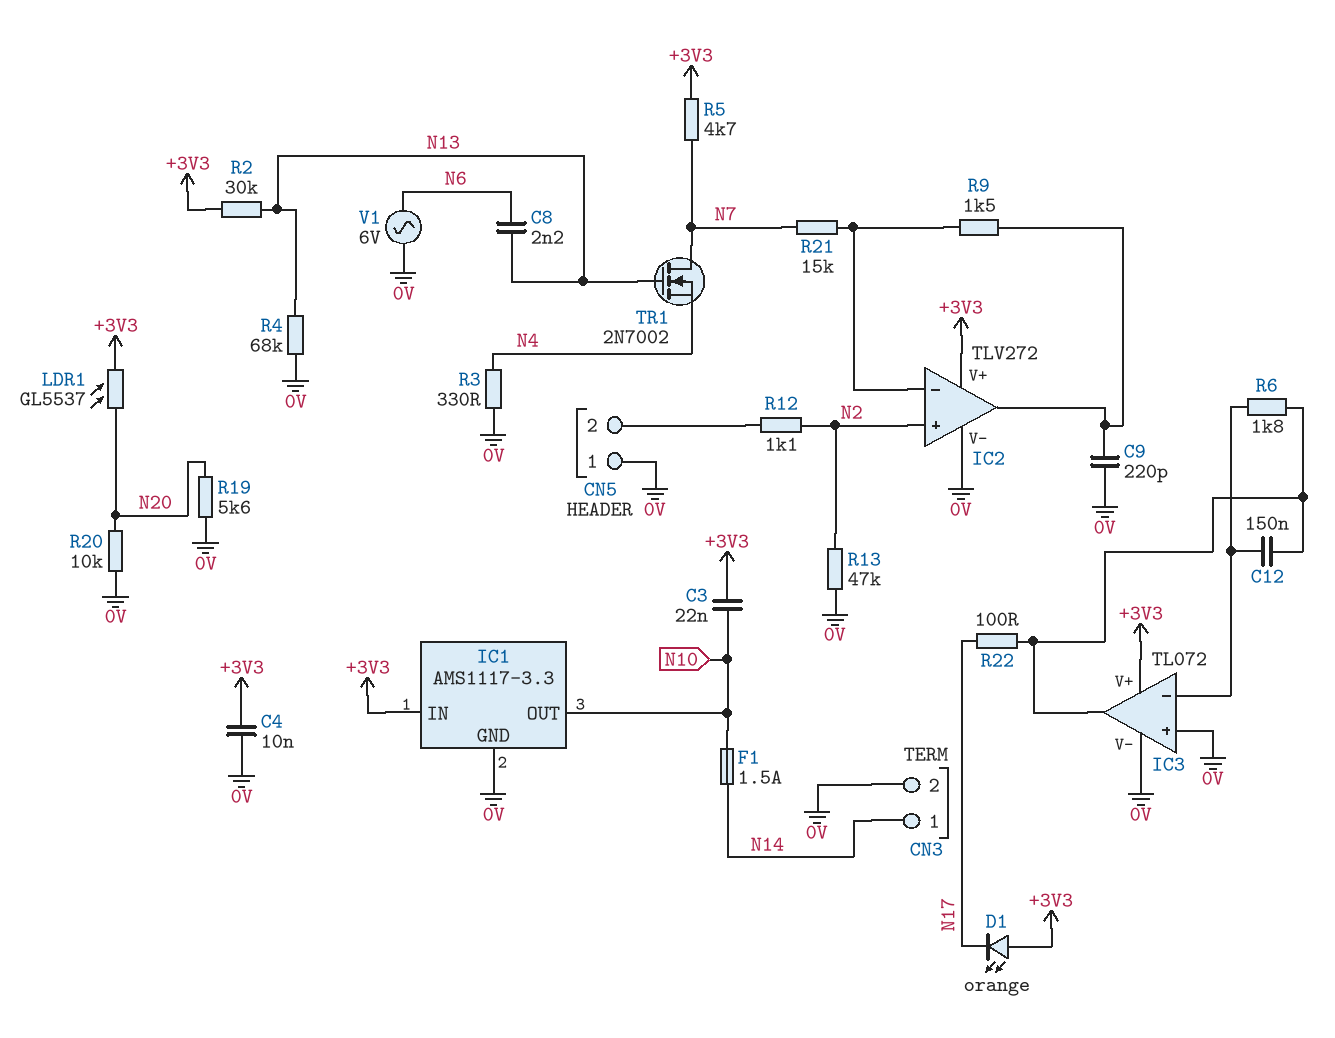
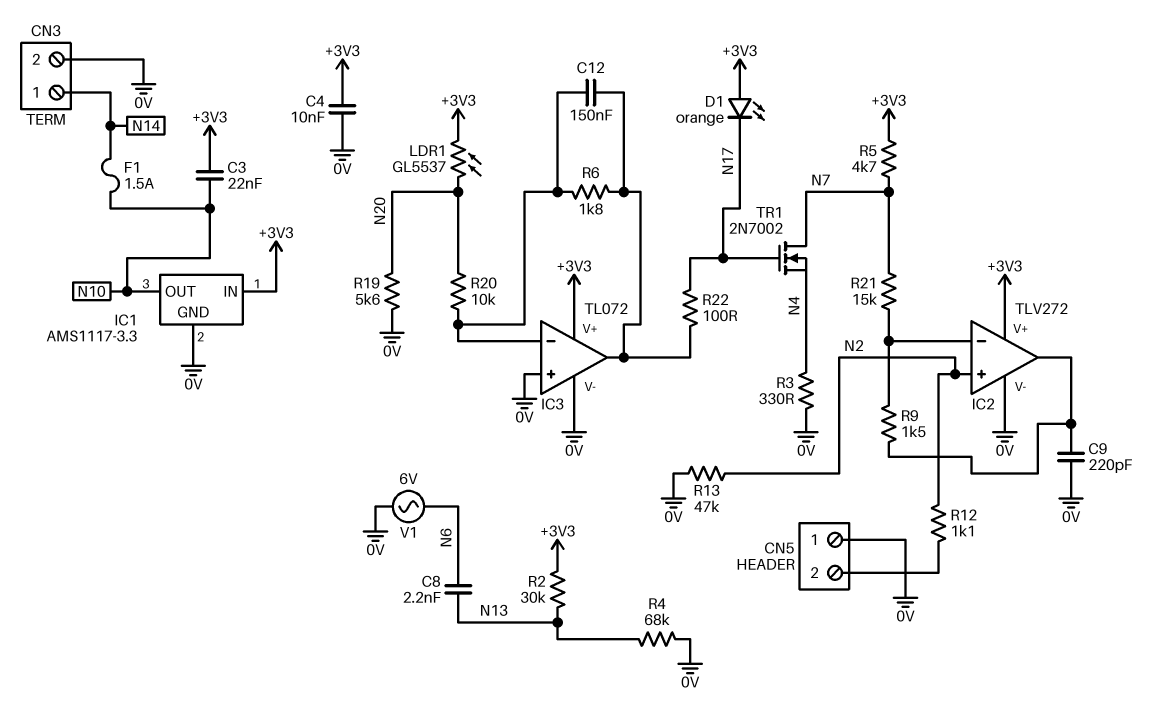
R20: 10k (0V, N20) -> 10k (IC3/in-, N20)
TR1: NMOS 2N7002 (G N13, D N7, S N4) -> NMOS 2N7002 (G N17, D N7, S N4)

